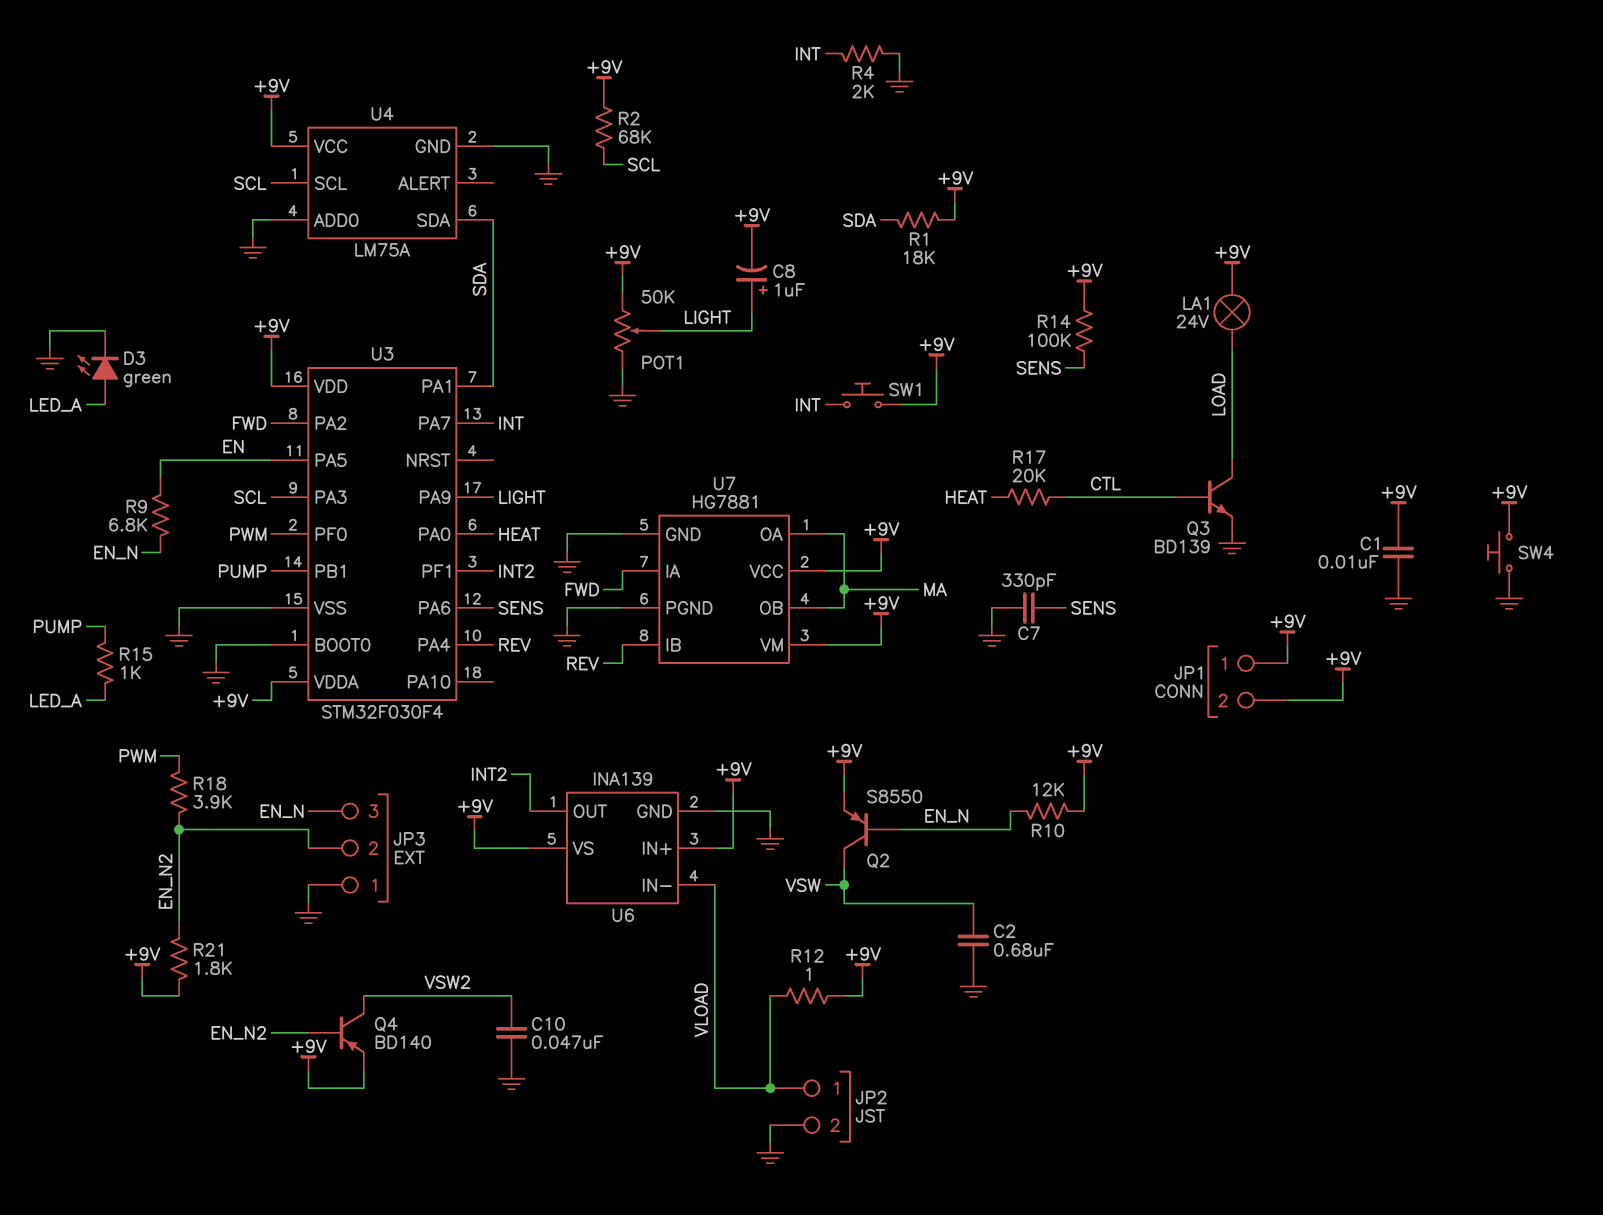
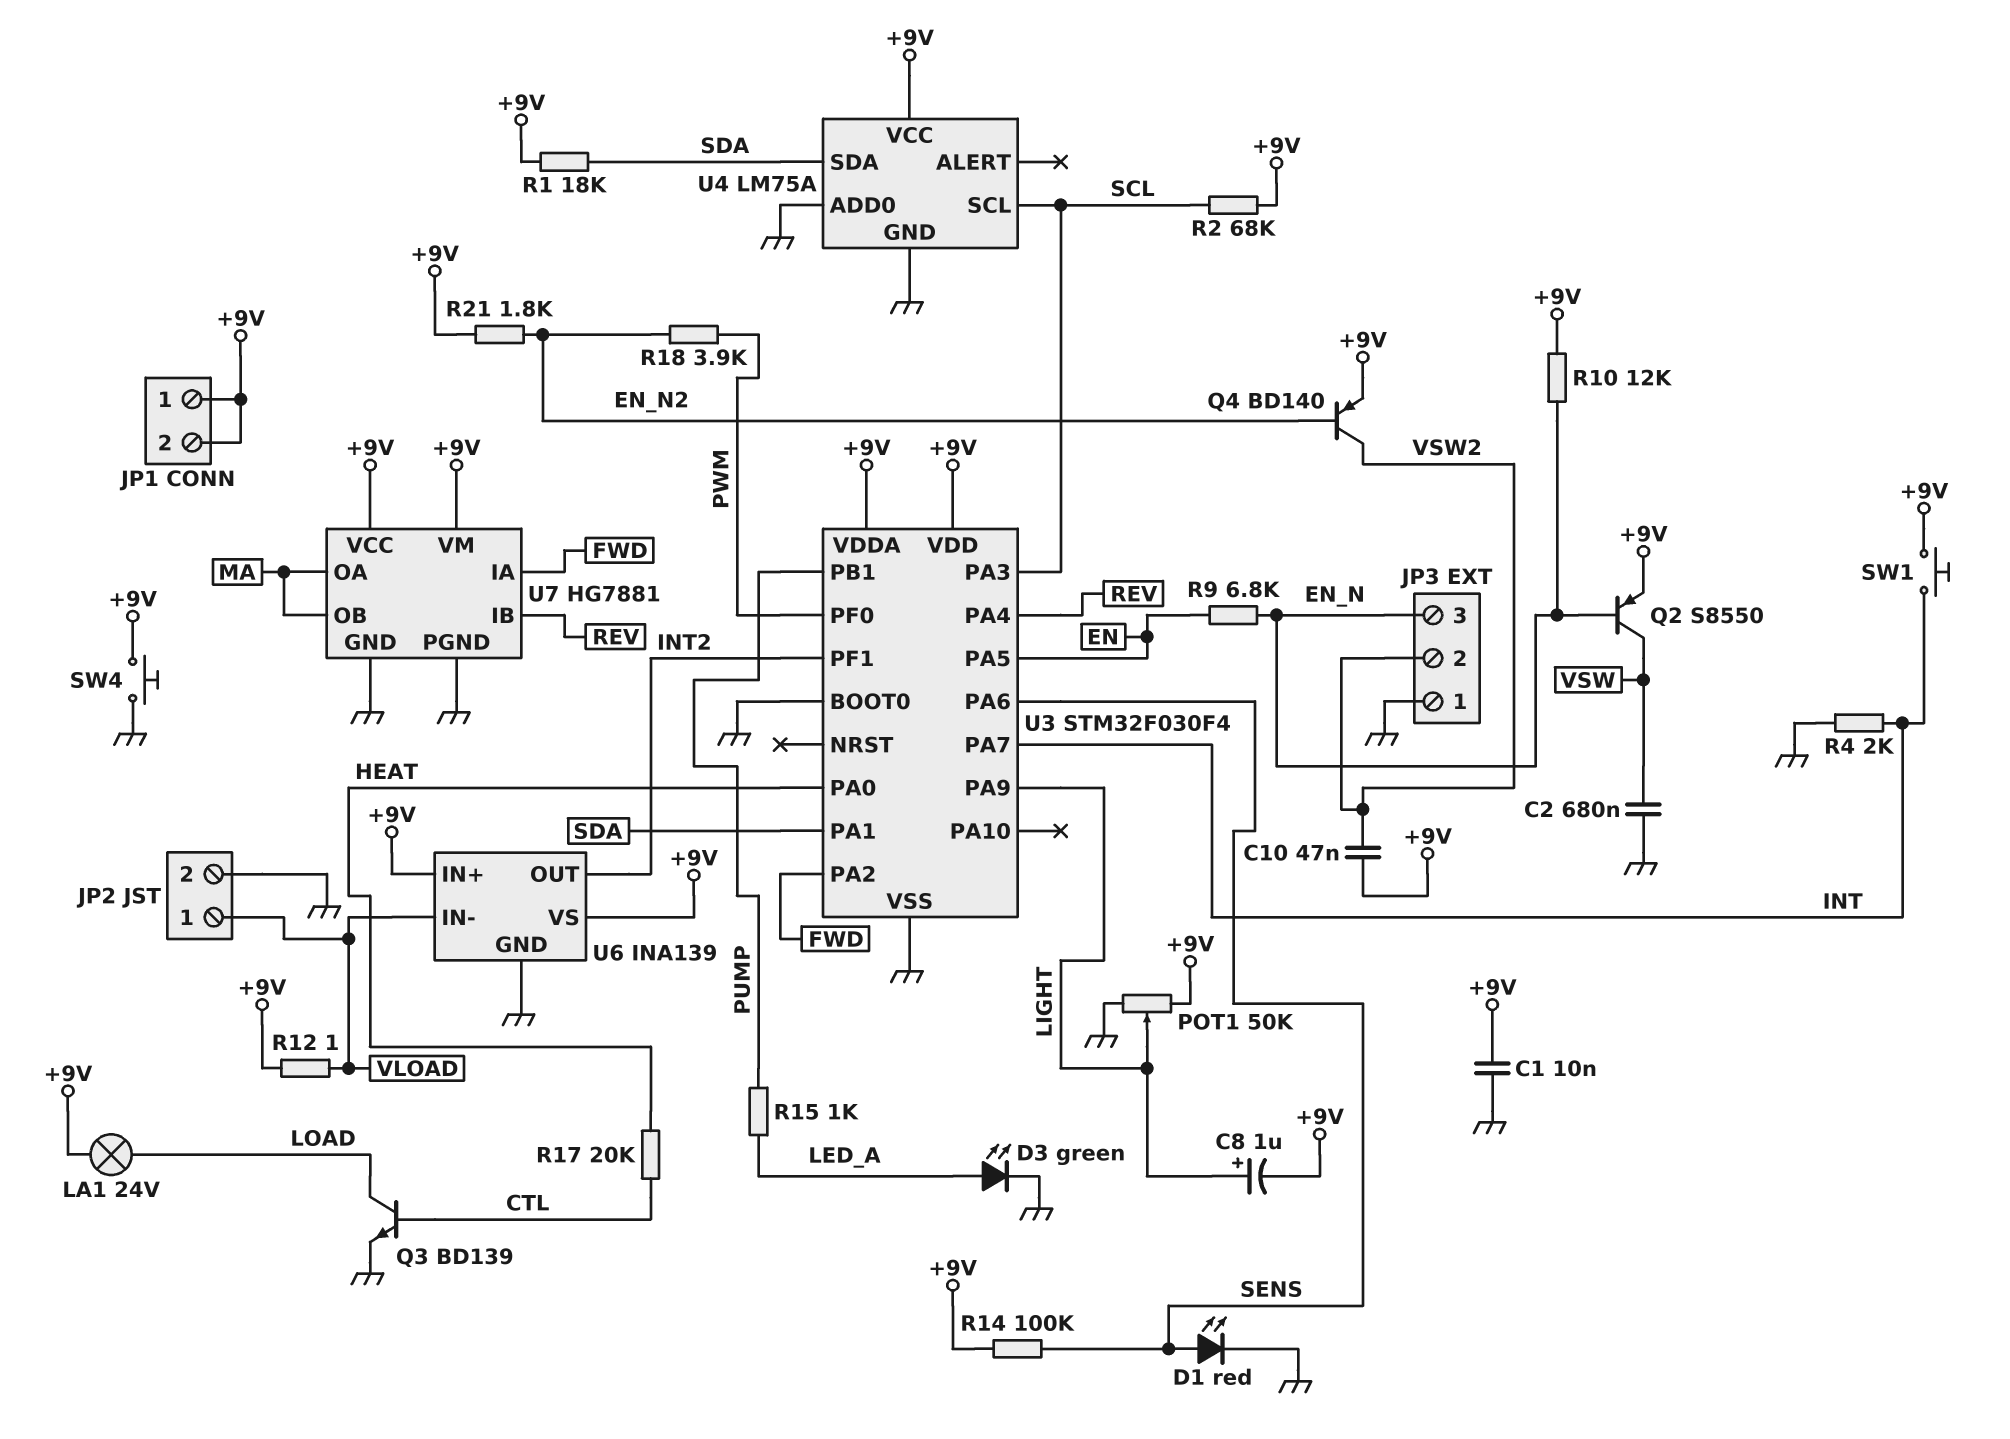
C7: 330pF (GND, SENS) -> none
C10: 47nF (GND, VSW2) -> 47nF (+9V, VSW2)
D1: none -> LED red (A SENS, K GND)
JP3 pin 2: EN_N2 -> VSW2

